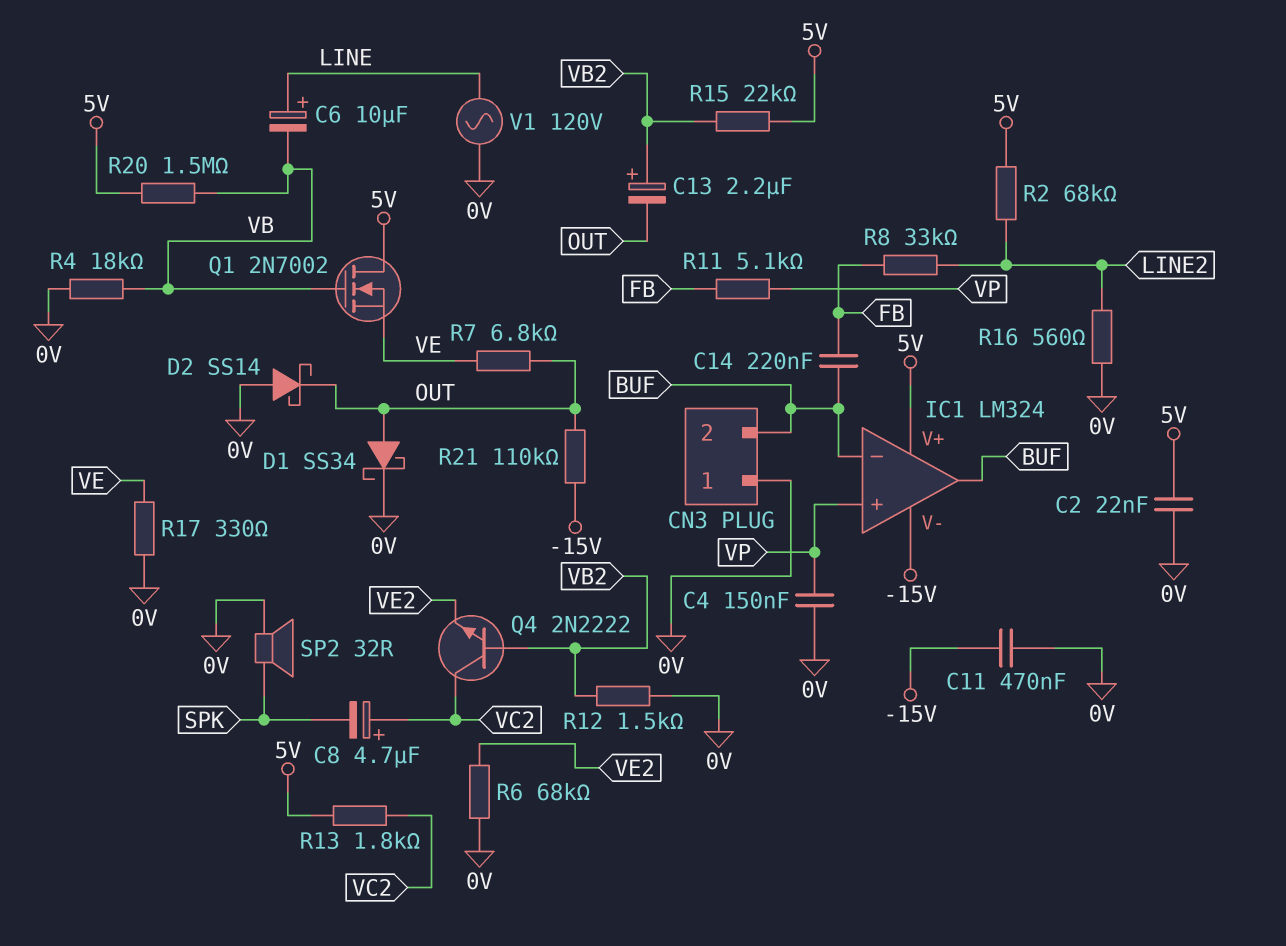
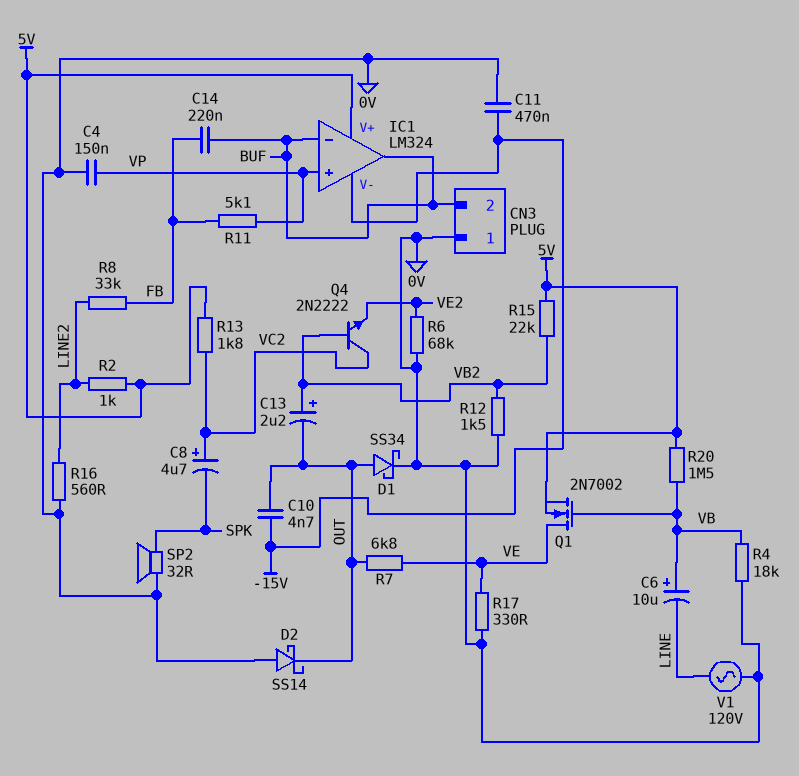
C2: 22nF (0V, 5V) -> none
C6: 10uF (plus LINE, minus VB) -> 10uF (plus VB, minus LINE)
C10: none -> 4.7nF (-15V, OUT)
Q1: NMOS 2N7002 (G VB, D 5V, S VE) -> NMOS 2N7002 (G VB, D VE, S 5V)
R2: 68k (5V, LINE2) -> 1k (5V, LINE2)
R21: 110k (-15V, OUT) -> none

